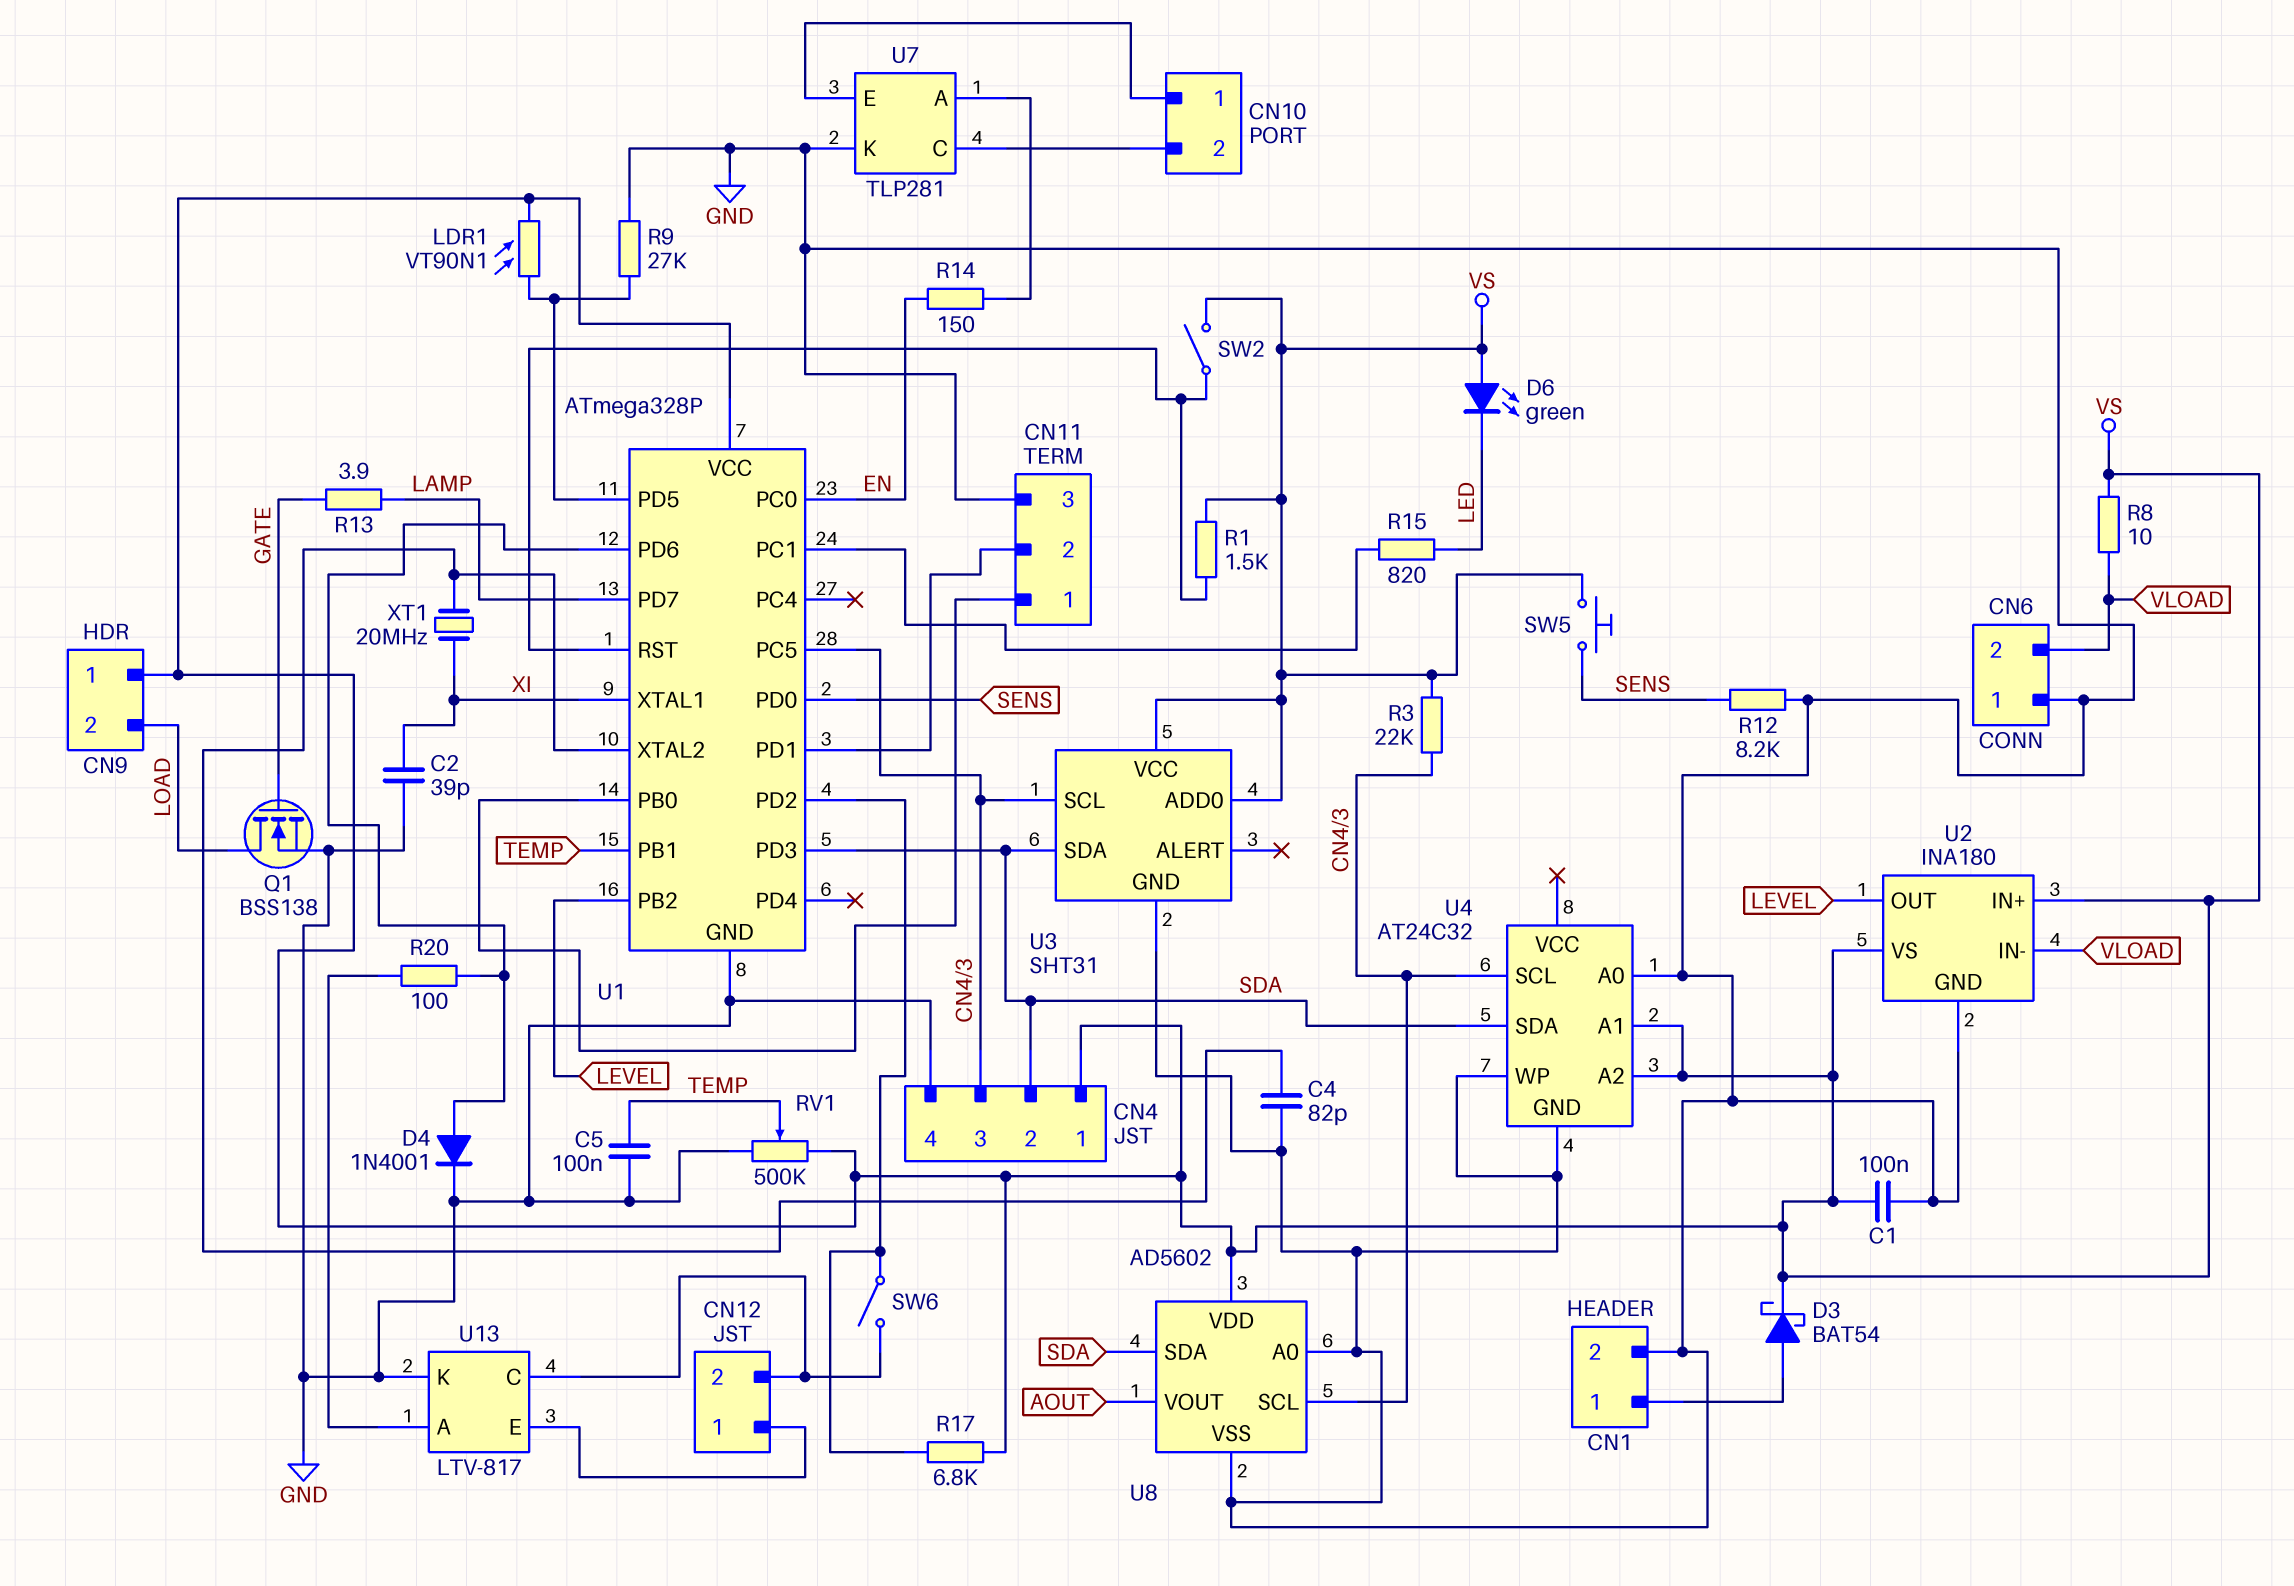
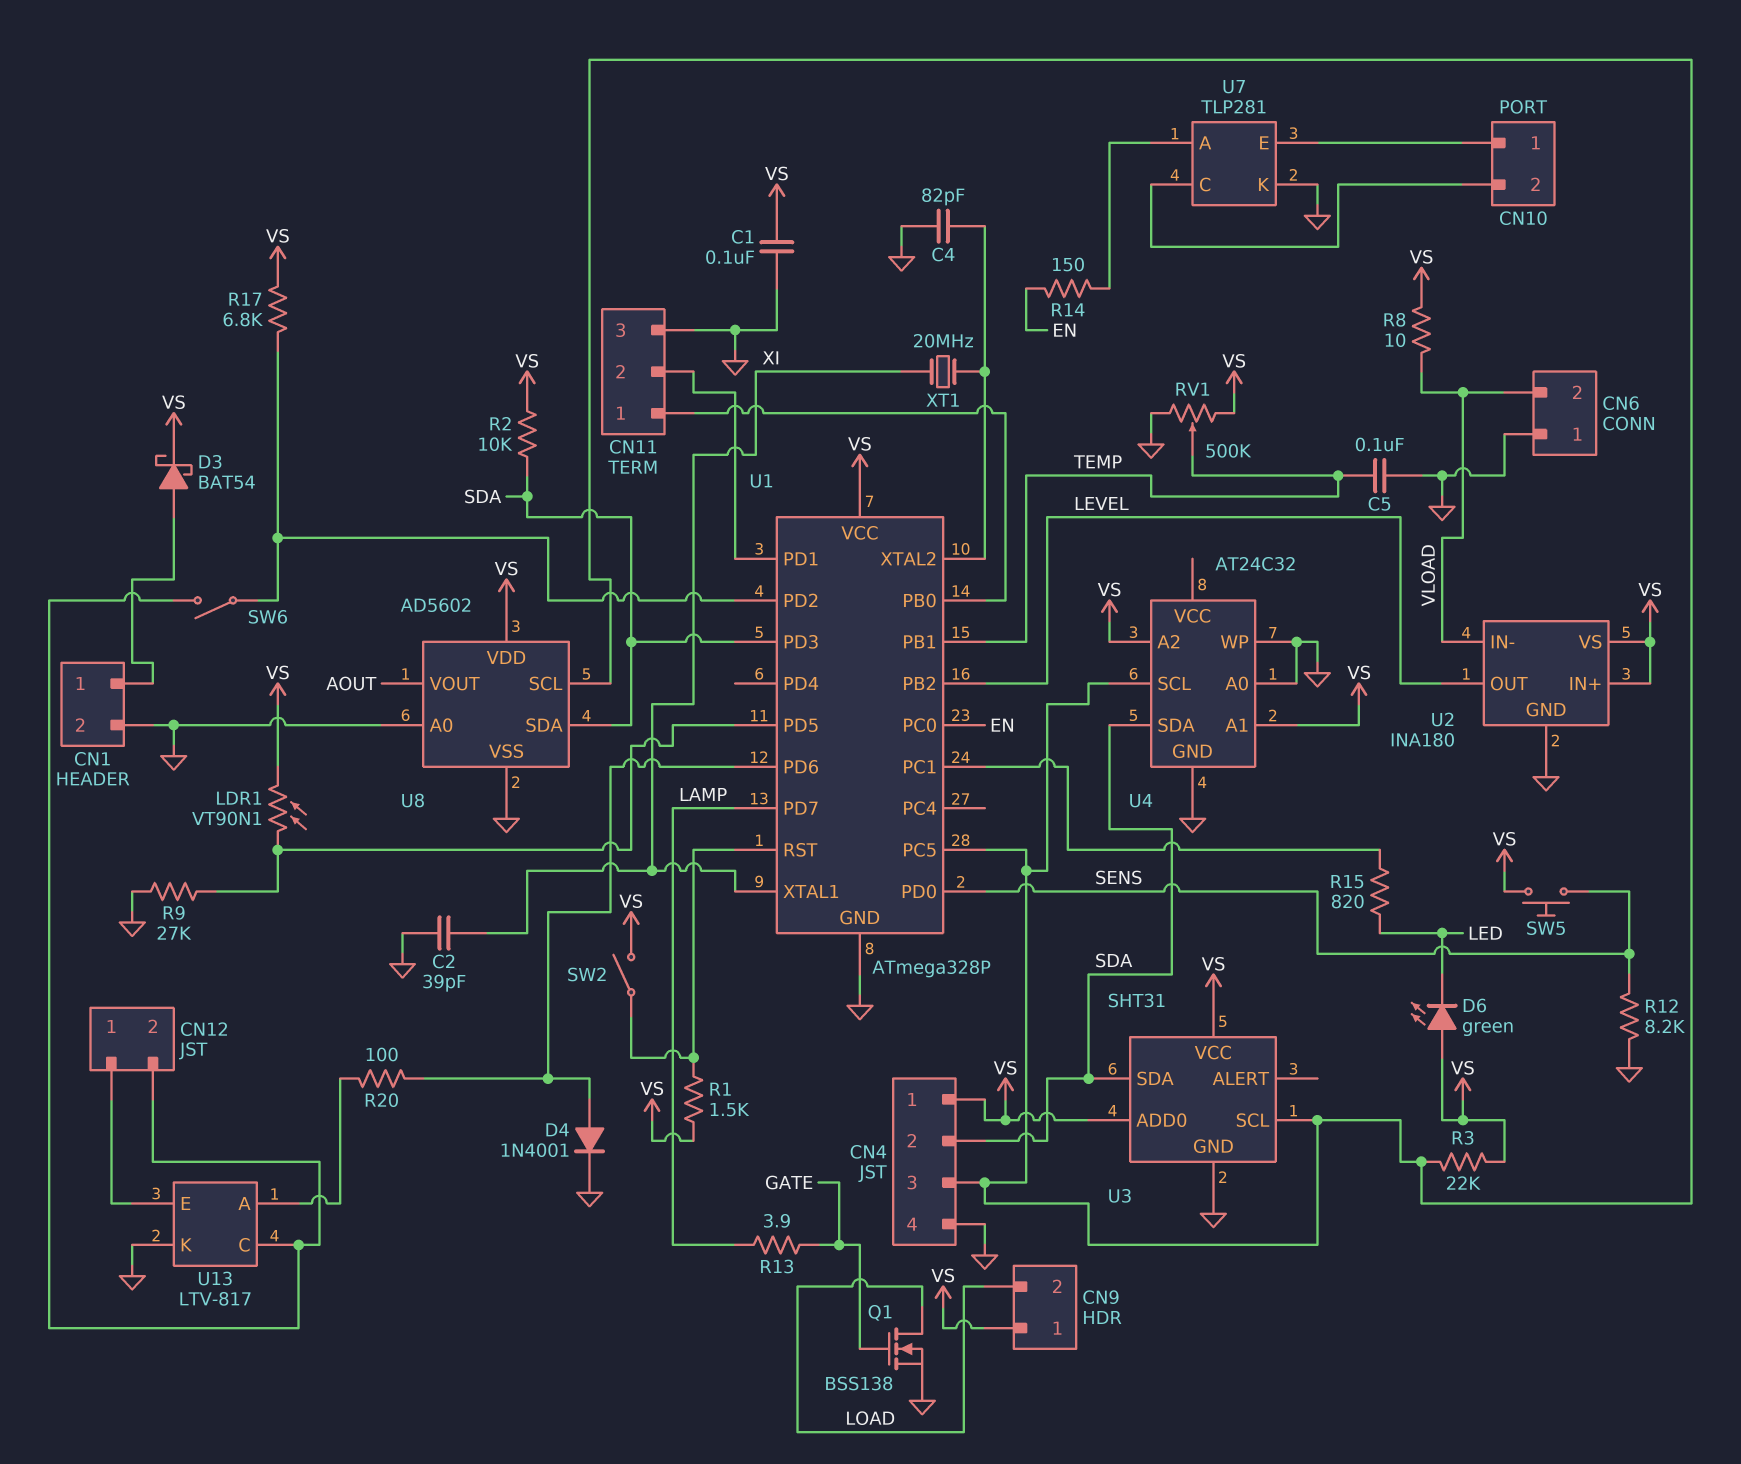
R2: none -> 10k (SDA, VS)

